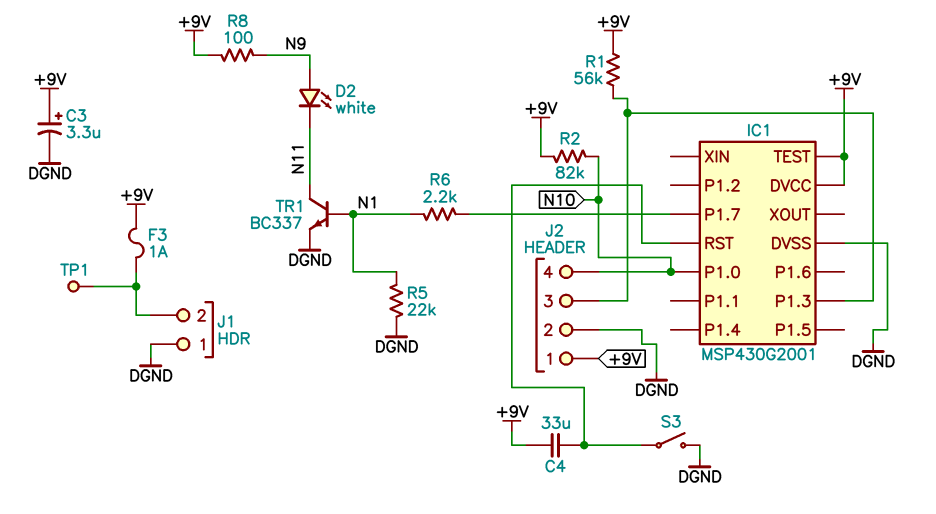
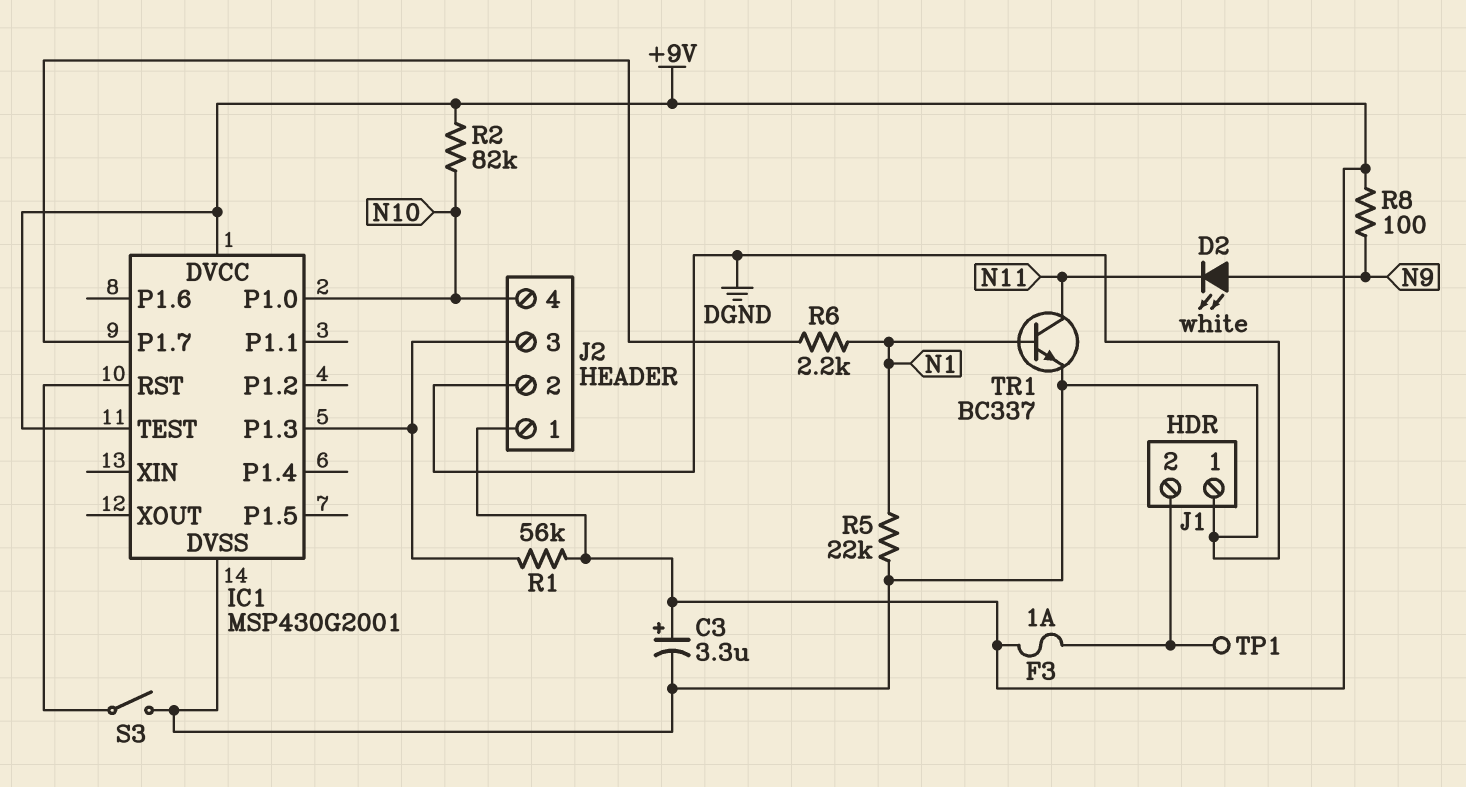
C4: 33uF (+9V, IC1/RST) -> none

